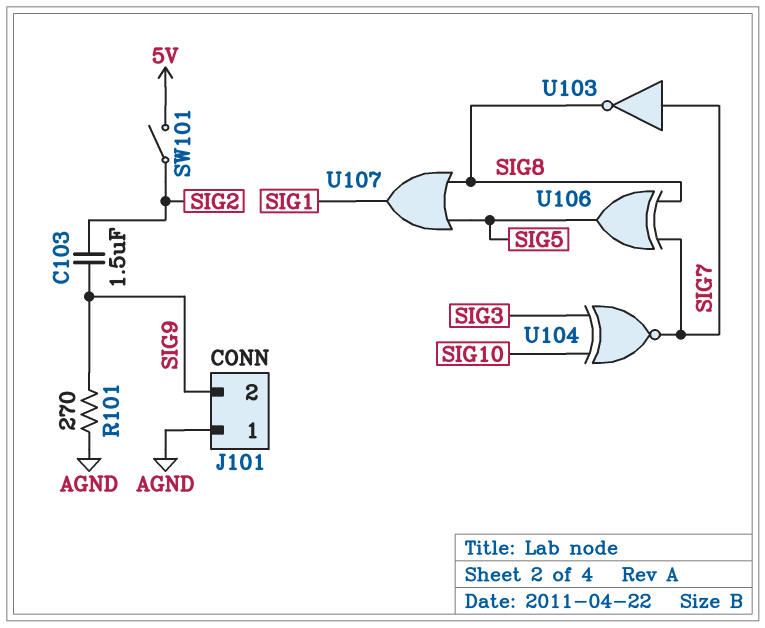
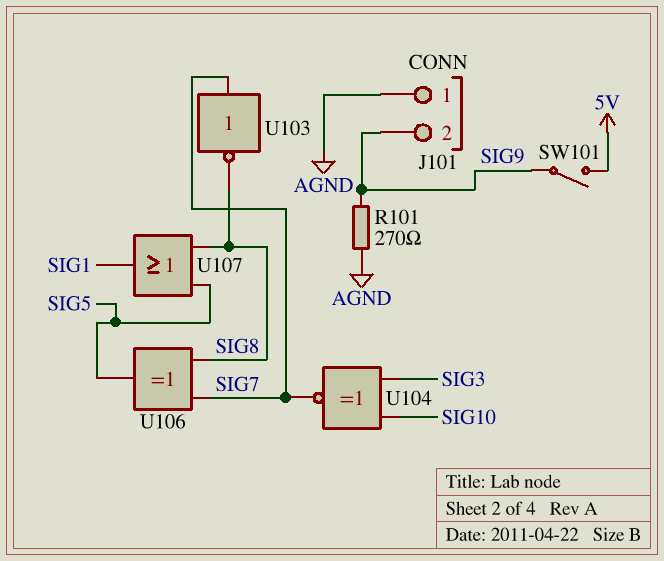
C103: 1.5uF (SIG2, SIG9) -> none
SW101: switch (5V, SIG2) -> switch (5V, SIG9)

